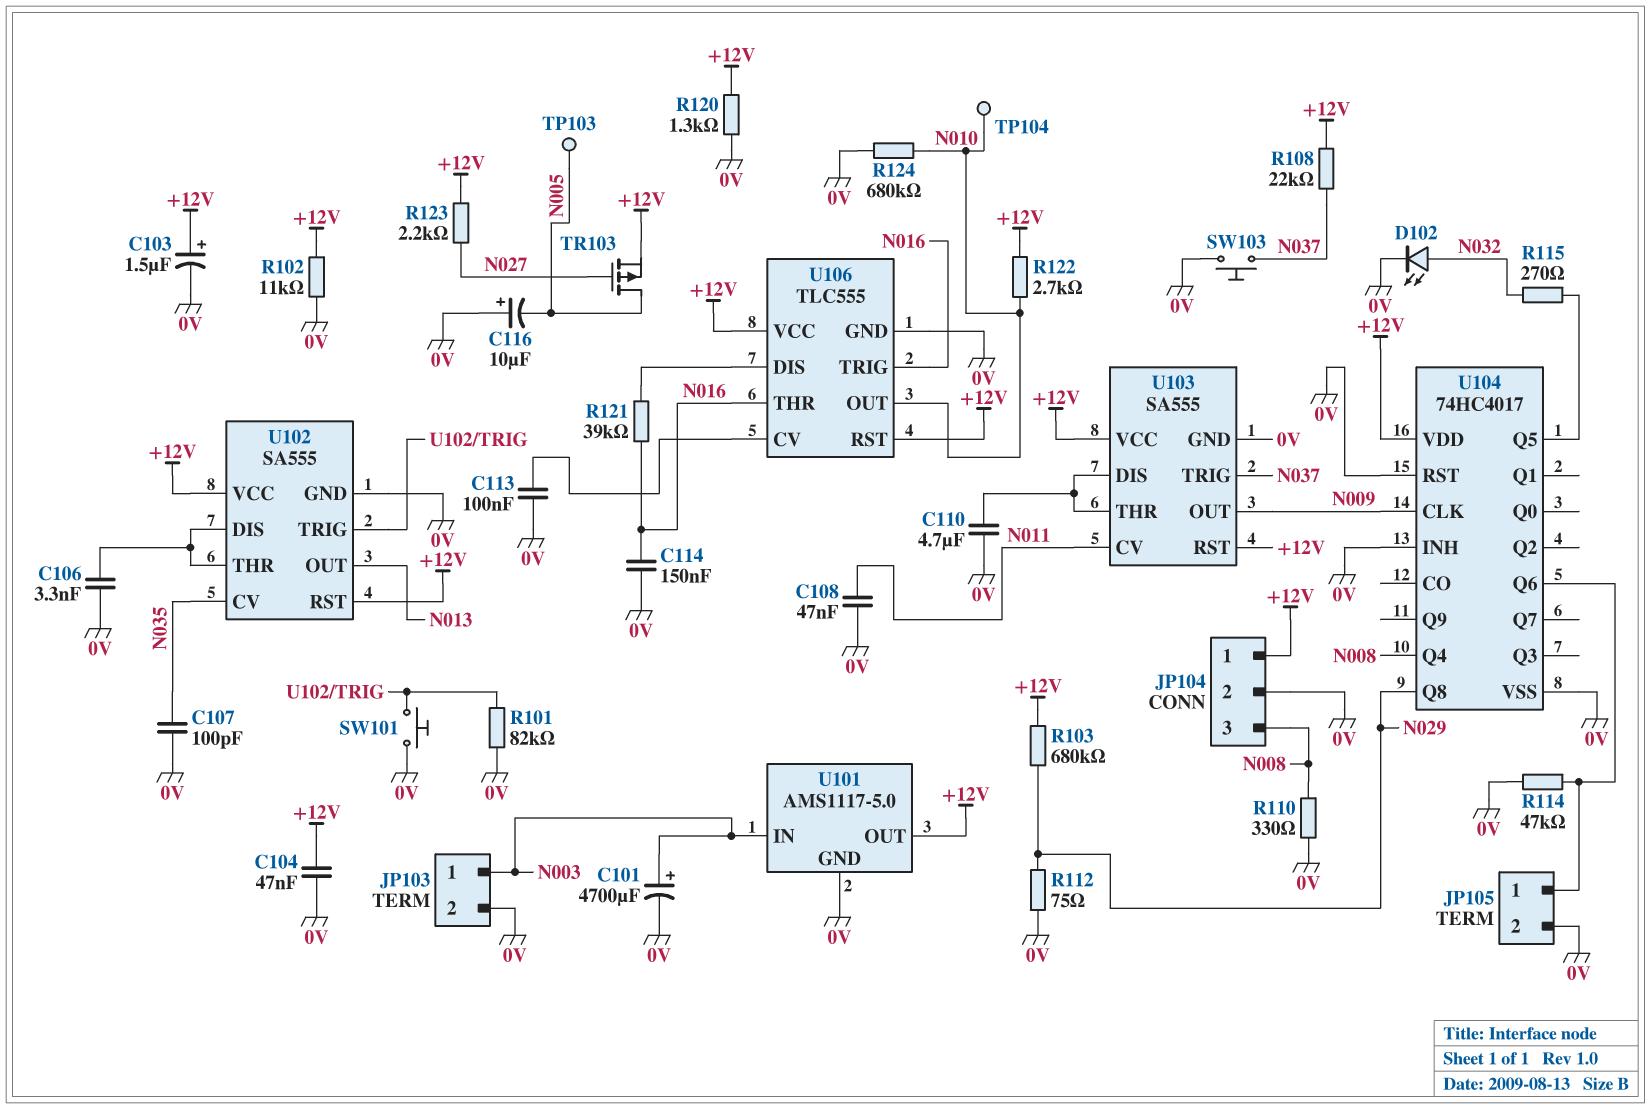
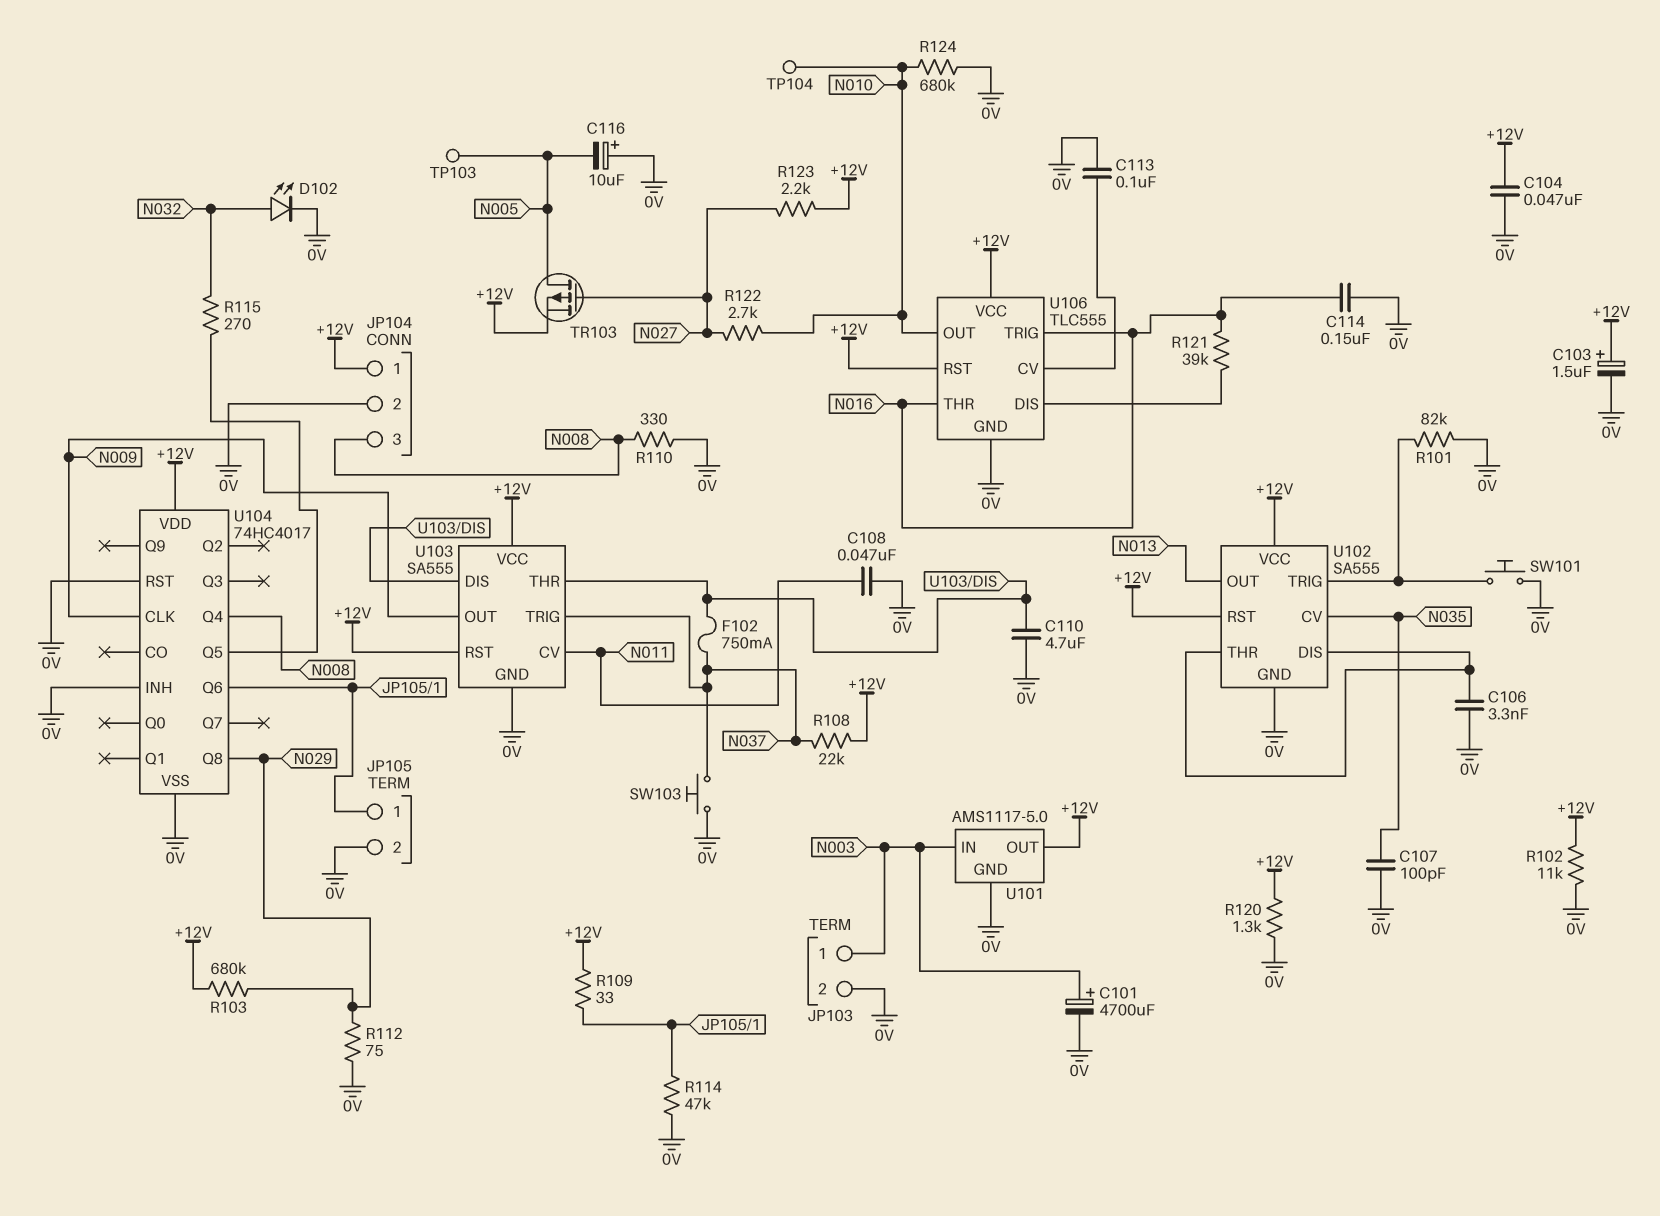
F102: none -> 750mA (N037, U103/DIS)
R109: none -> 33 (+12V, JP105/1)
R122: 2.7k (+12V, N010) -> 2.7k (N010, N027)

